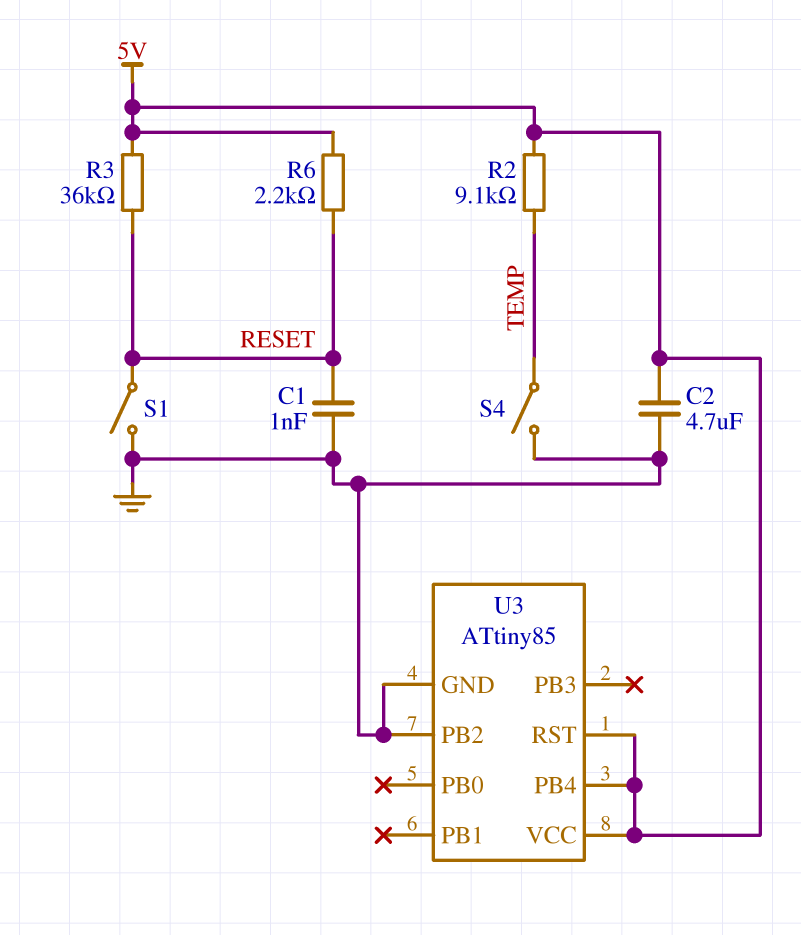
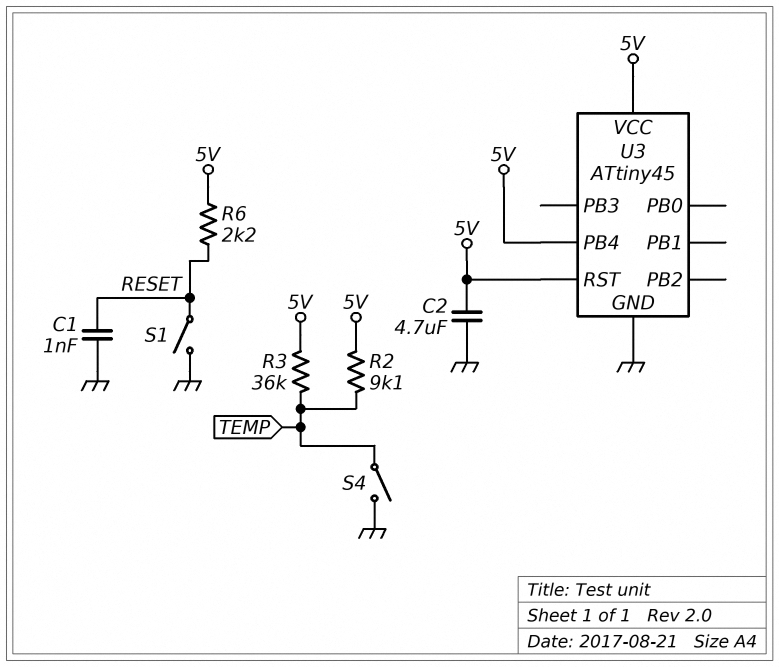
R3: 36k (5V, RESET) -> 36k (5V, TEMP)
U3: ATtiny85 -> ATtiny45
U3 pin PB2: GND -> none

